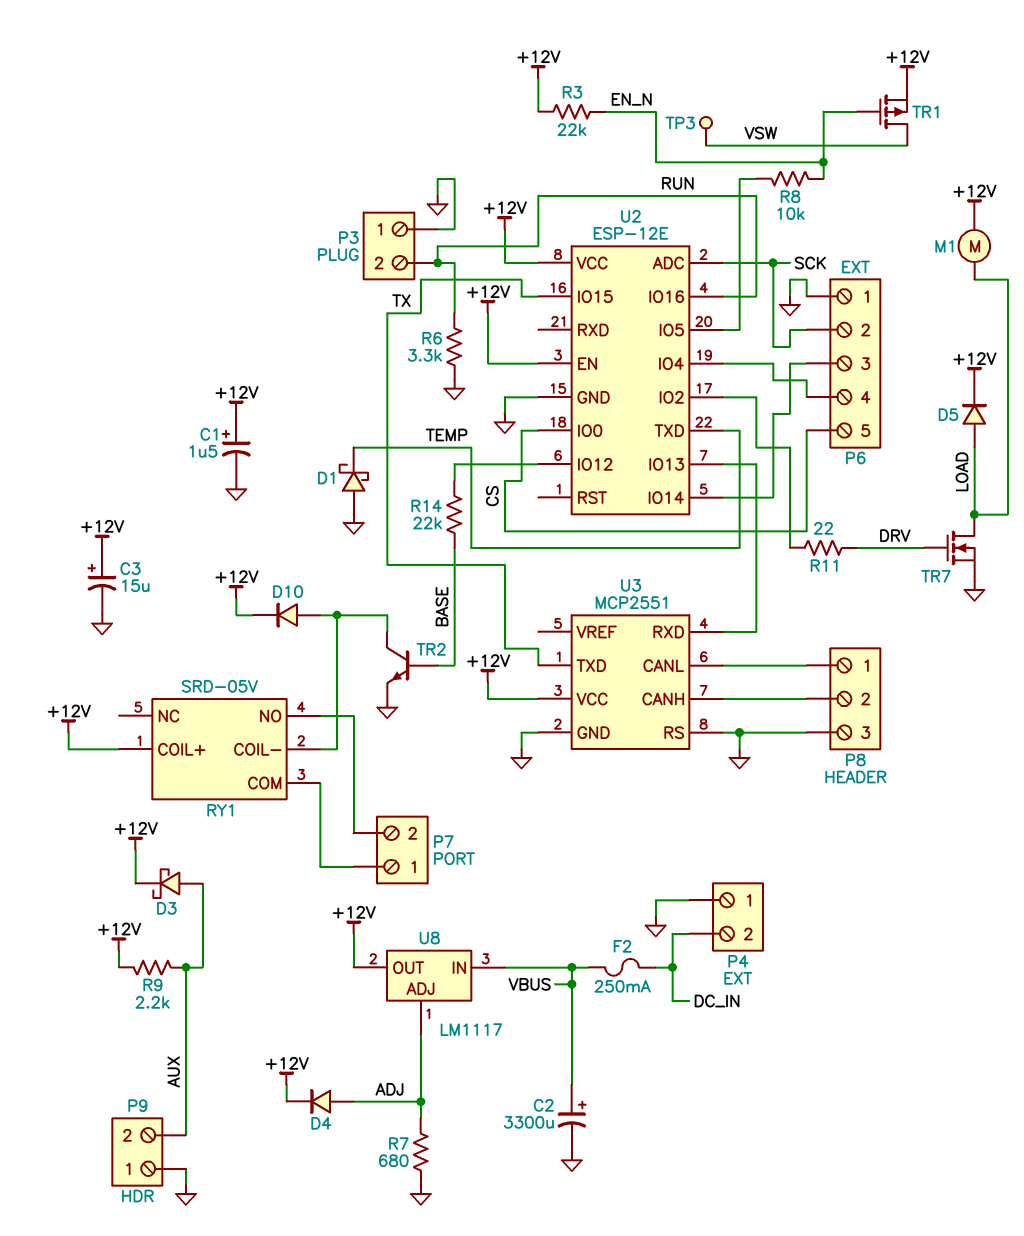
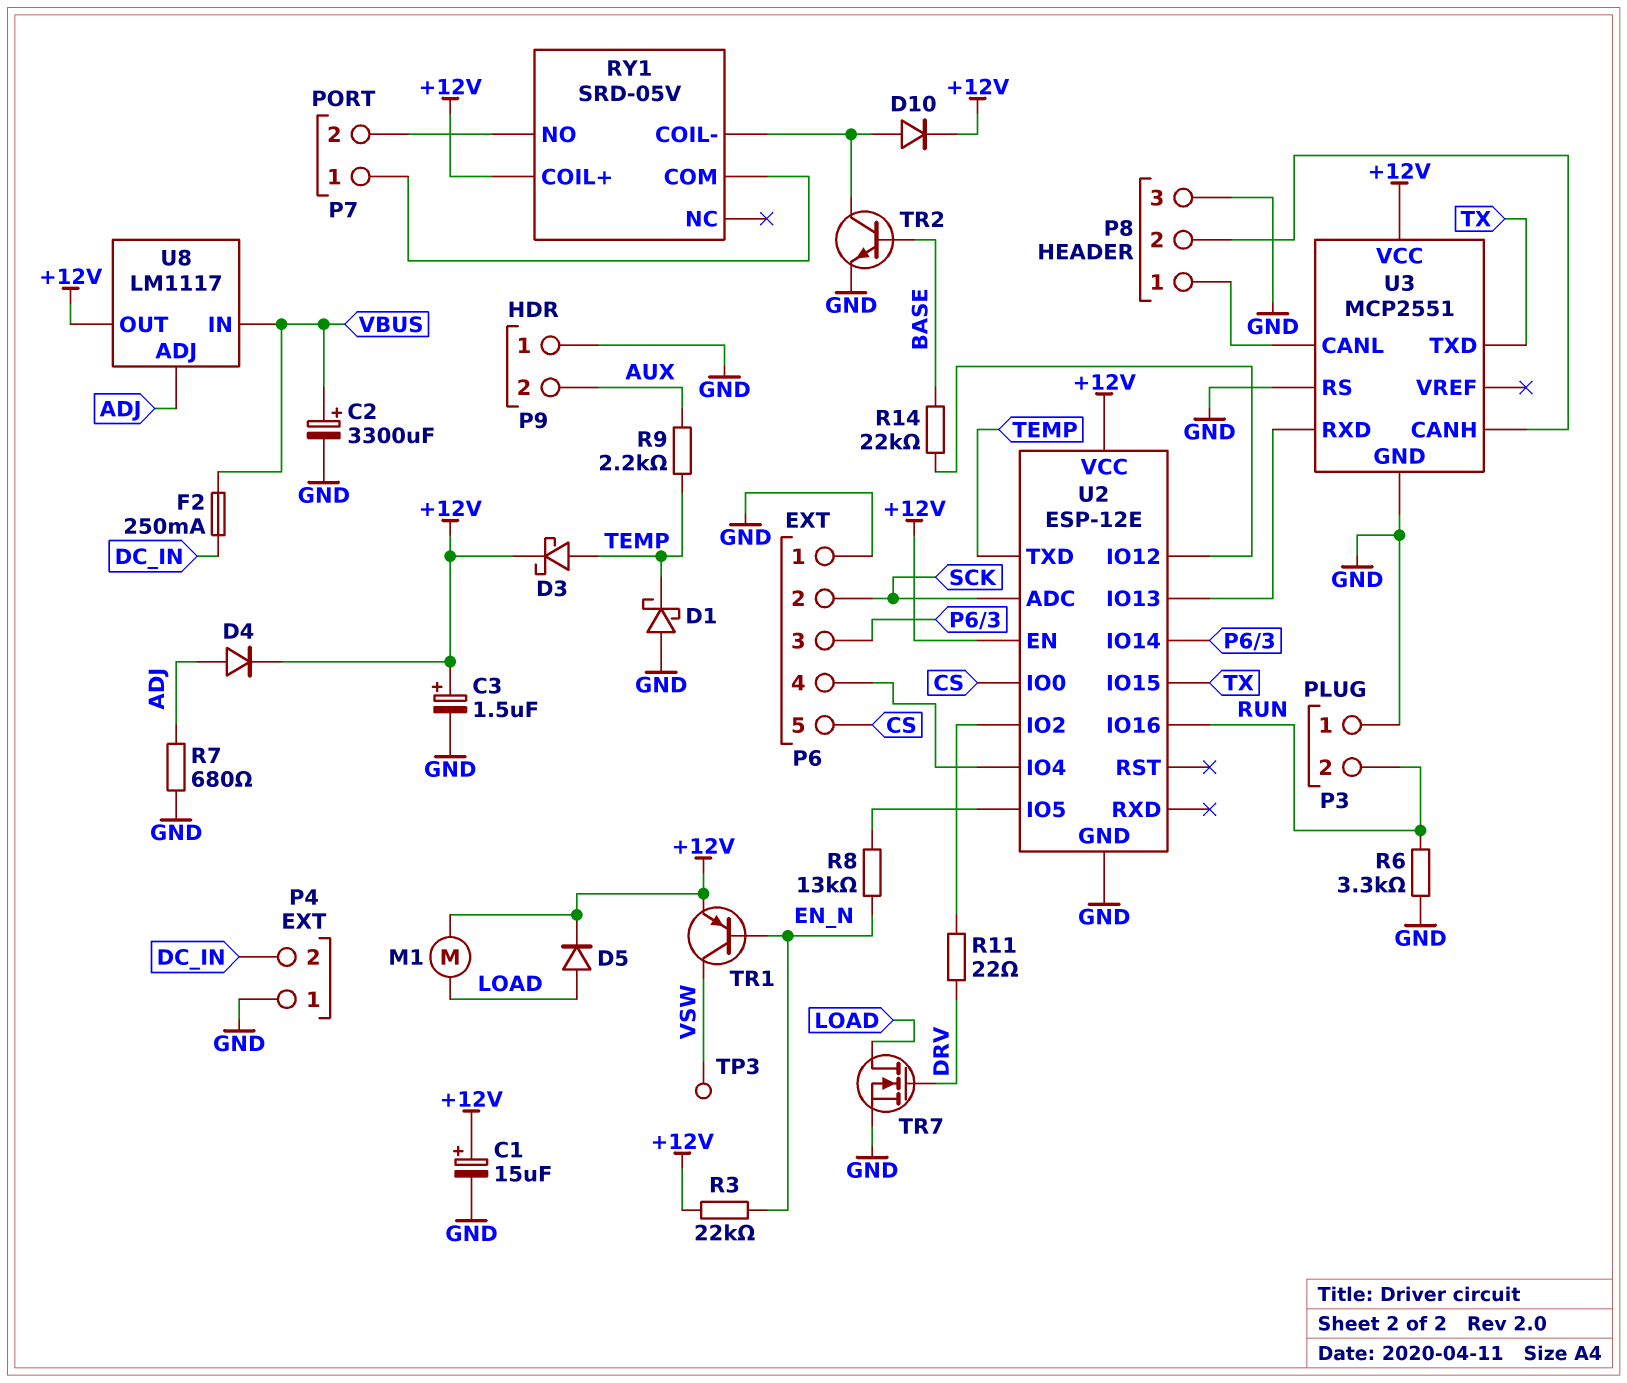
C1: 1.5uF (plus +12V, minus GND) -> 15uF (plus +12V, minus GND)
C3: 15uF (plus +12V, minus GND) -> 1.5uF (plus +12V, minus GND)
D3: schottky (A AUX, K +12V) -> schottky (A TEMP, K +12V)
R8: 10k (EN_N, U2/IO5) -> 13k (EN_N, U2/IO5)
R9: 2.2k (+12V, AUX) -> 2.2k (AUX, TEMP)
TR1: PMOS (G EN_N, D VSW, S +12V) -> PNP (B EN_N, C VSW, E +12V)

